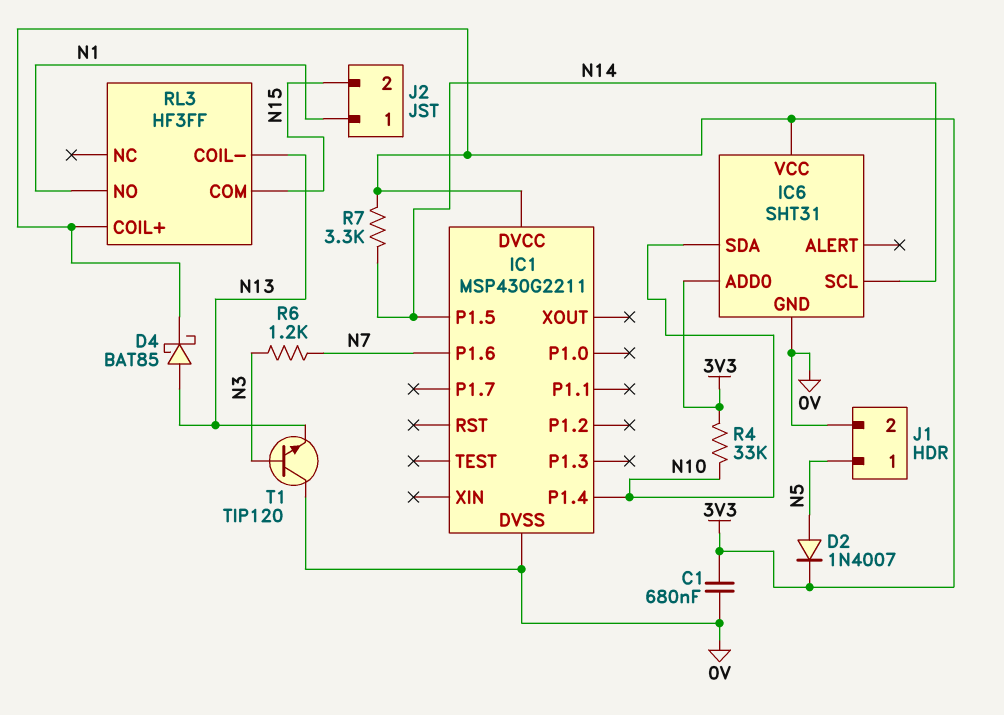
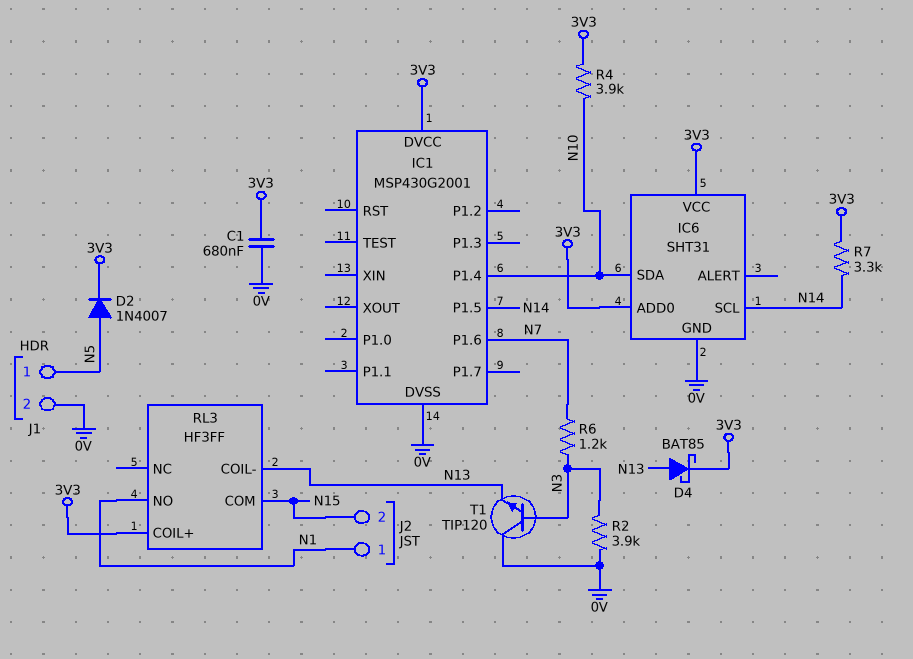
IC1: MSP430G2211 -> MSP430G2001
R2: none -> 3.9k (0V, N3)
R4: 33k (3V3, N10) -> 3.9k (3V3, N10)

